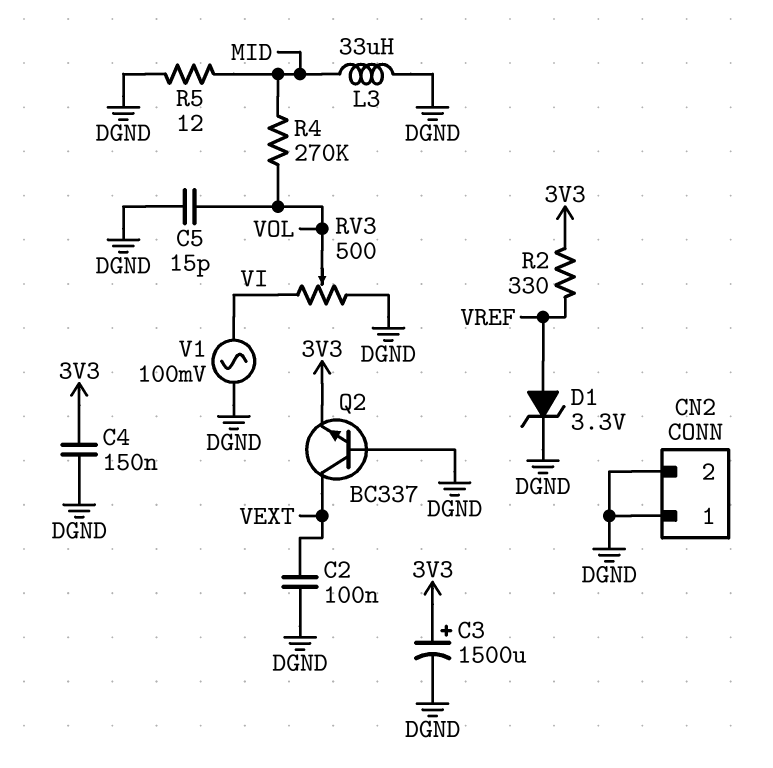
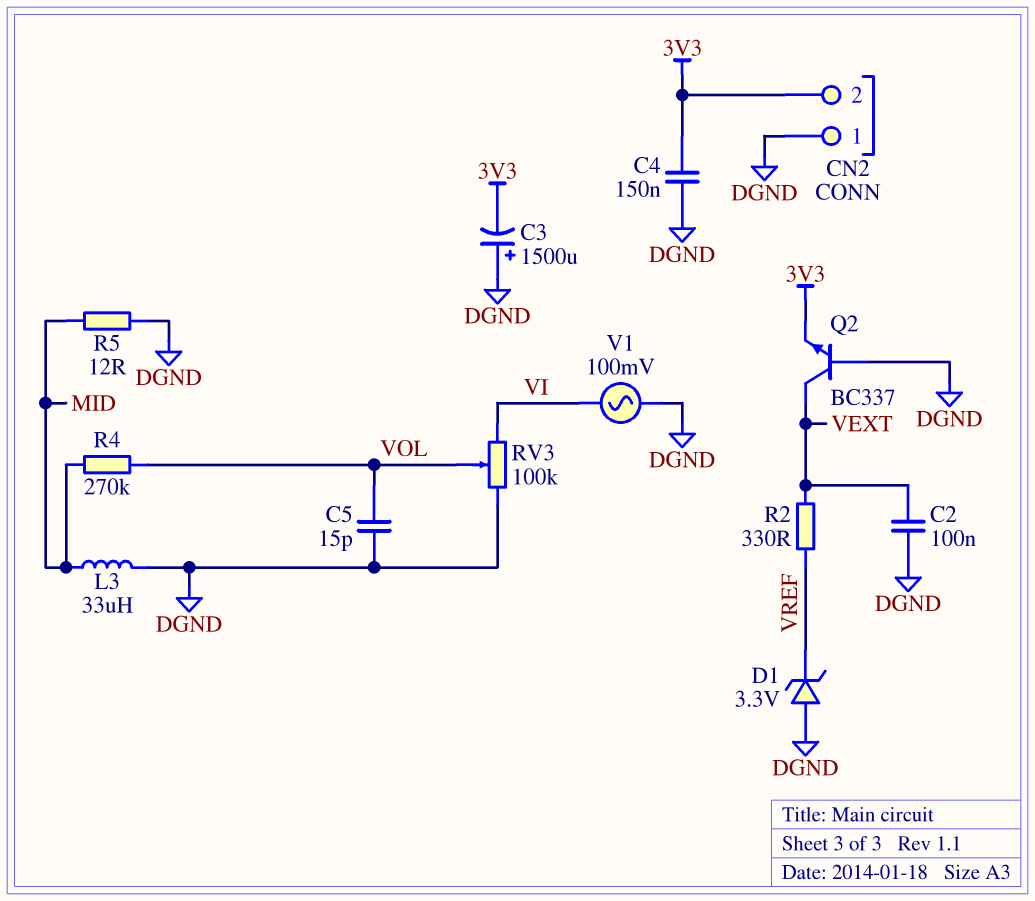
C3: 1500uF (plus 3V3, minus DGND) -> 1500uF (plus DGND, minus 3V3)
CN2 pin 2: DGND -> 3V3
D1: zener 3.3V (A VREF, K DGND) -> zener 3.3V (A DGND, K VREF)
R2: 330 (3V3, VREF) -> 330 (VEXT, VREF)
RV3: 500 (DGND, VI, wiper VOL) -> 100k (DGND, VI, wiper VOL)

